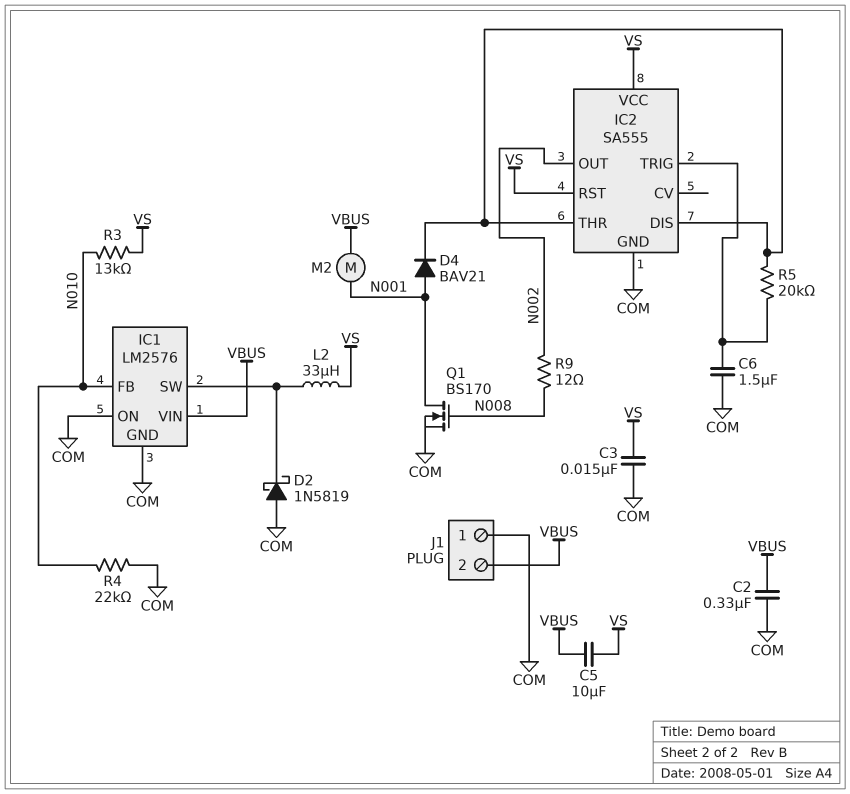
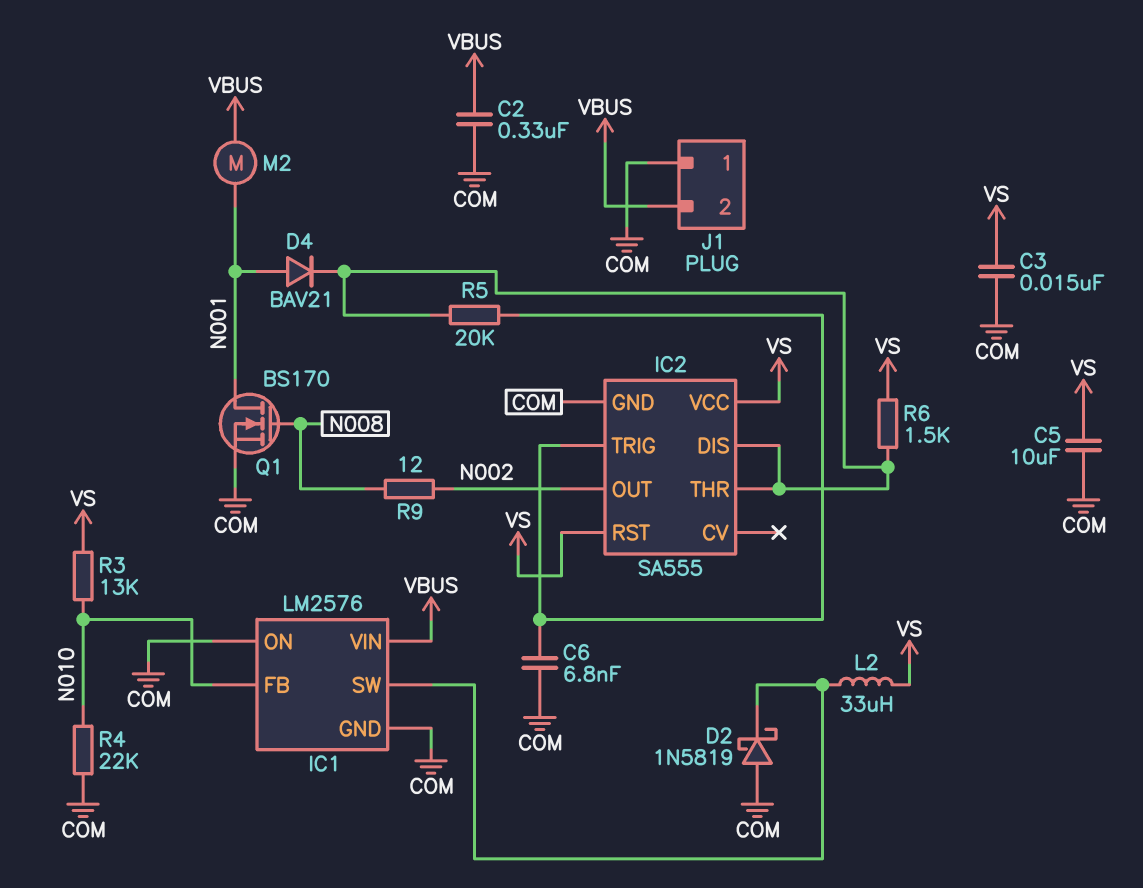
C5: 10uF (VBUS, VS) -> 10uF (COM, VS)
C6: 1.5uF (COM, IC2/TRIG) -> 6.8nF (COM, IC2/TRIG)
R6: none -> 1.5k (IC2/DIS, VS)

